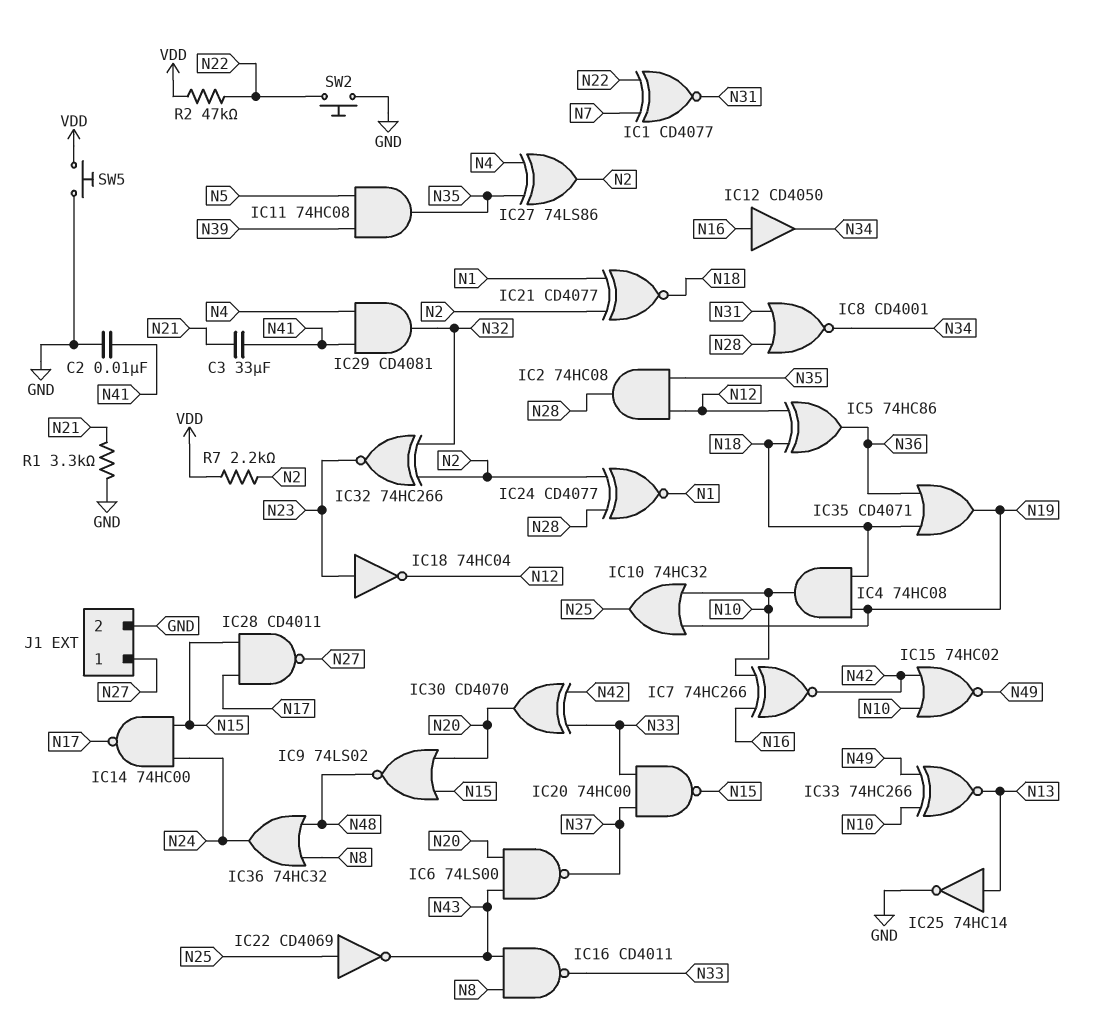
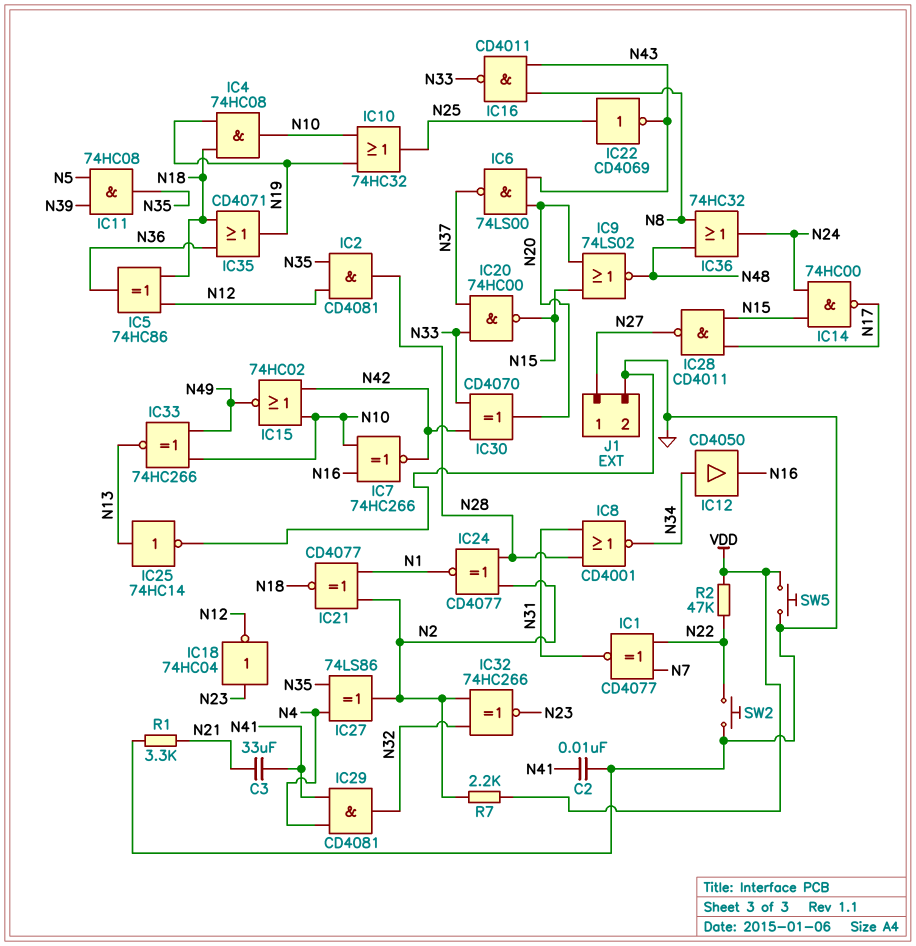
IC2: AND 74HC08 (in N12, in N35, out N28) -> AND CD4081 (in N12, in N35, out N28)
IC12: buffer CD4050 (in N16, out N34) -> buffer CD4050 (in N34, out N16)

